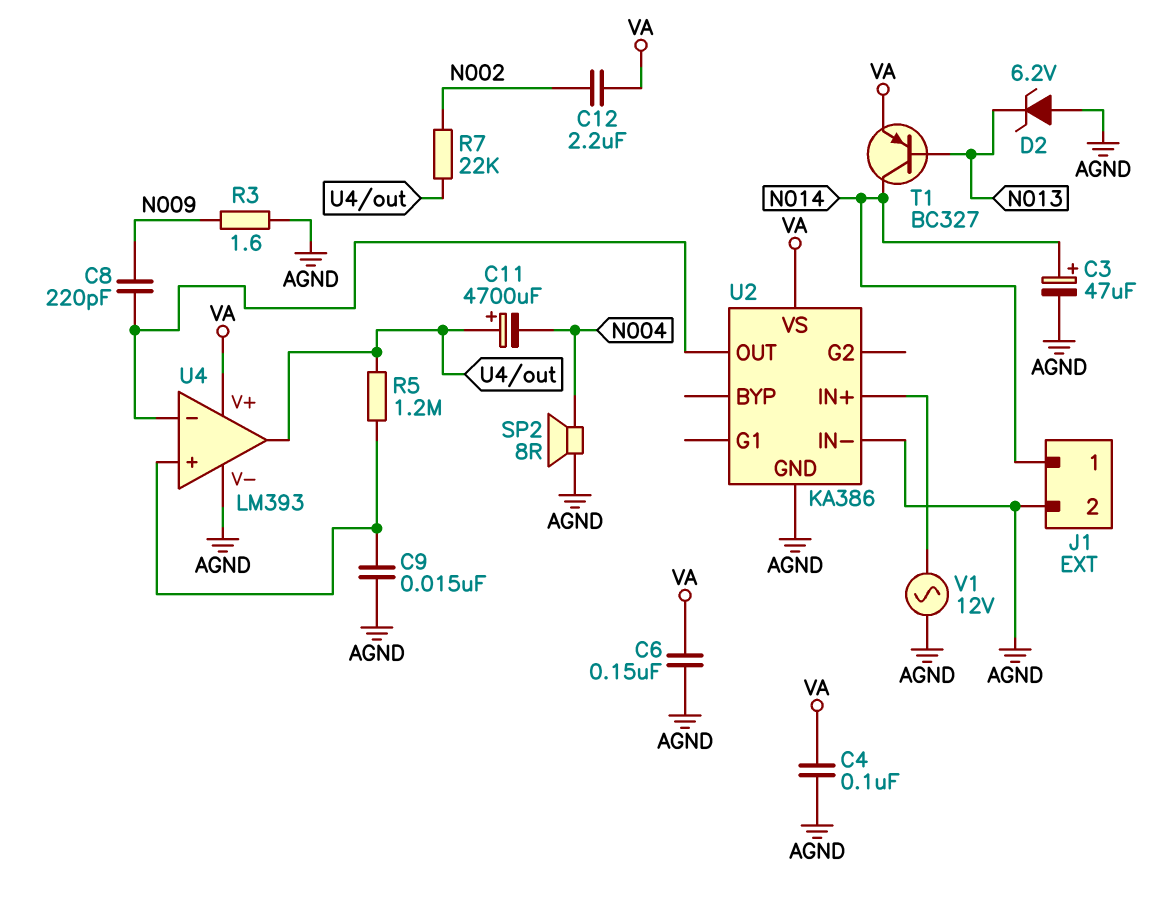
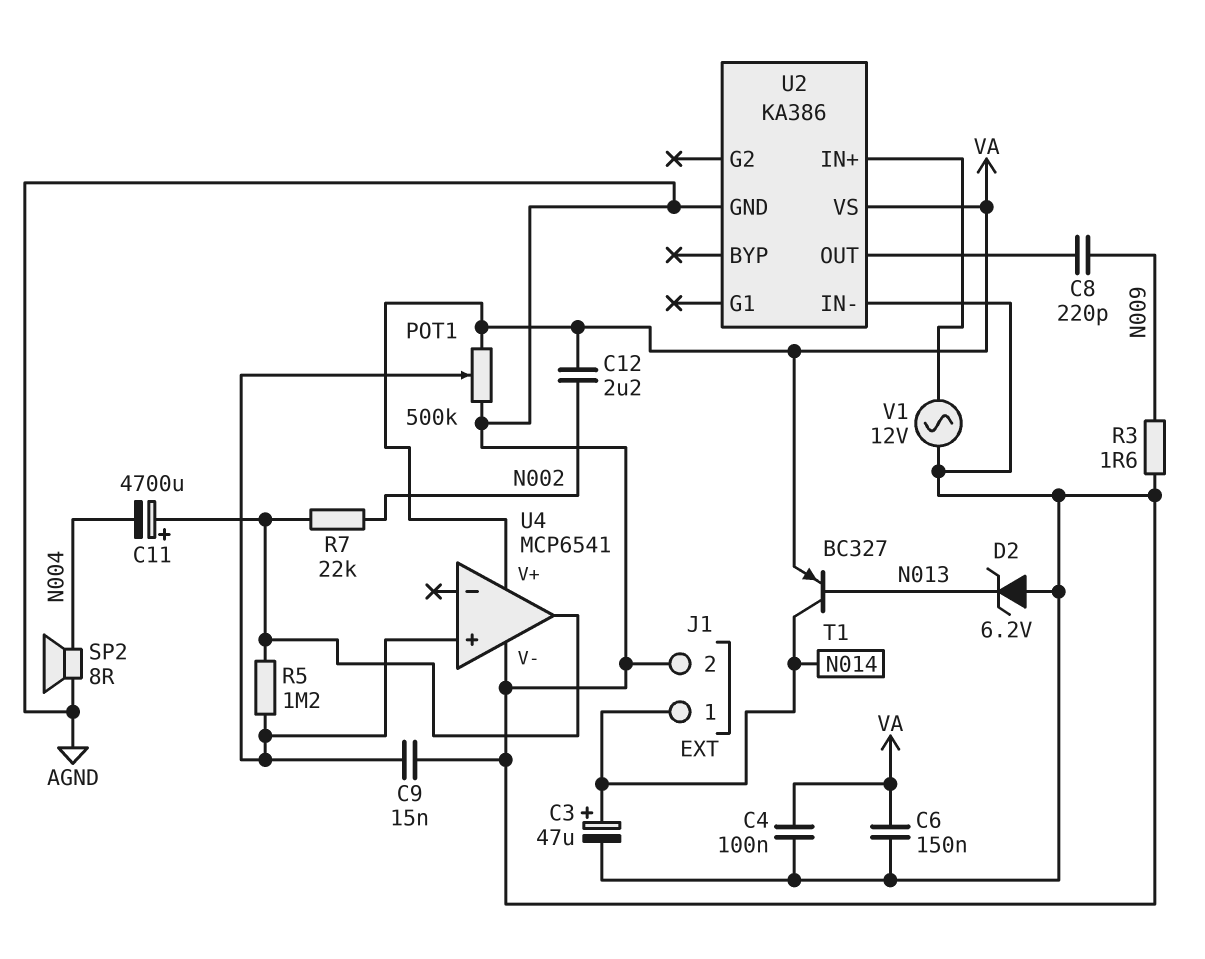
POT1: none -> 500k (AGND, VA, wiper U4/in+)
U4: LM393 -> MCP6541
U4 pin in-: U2/OUT -> none

